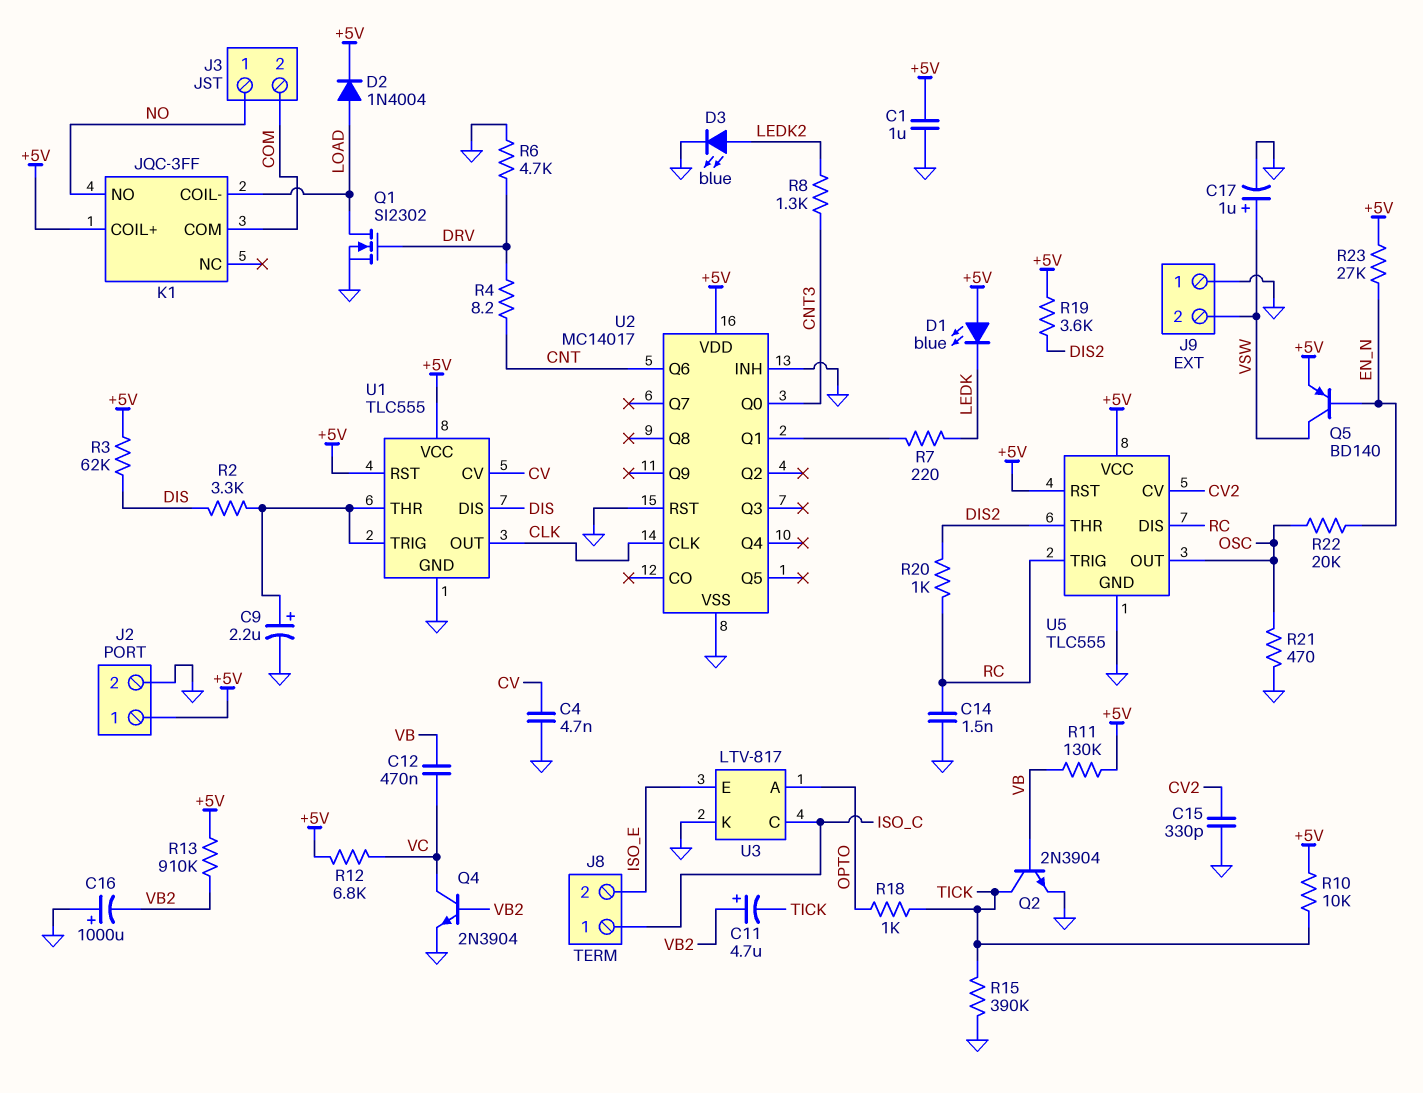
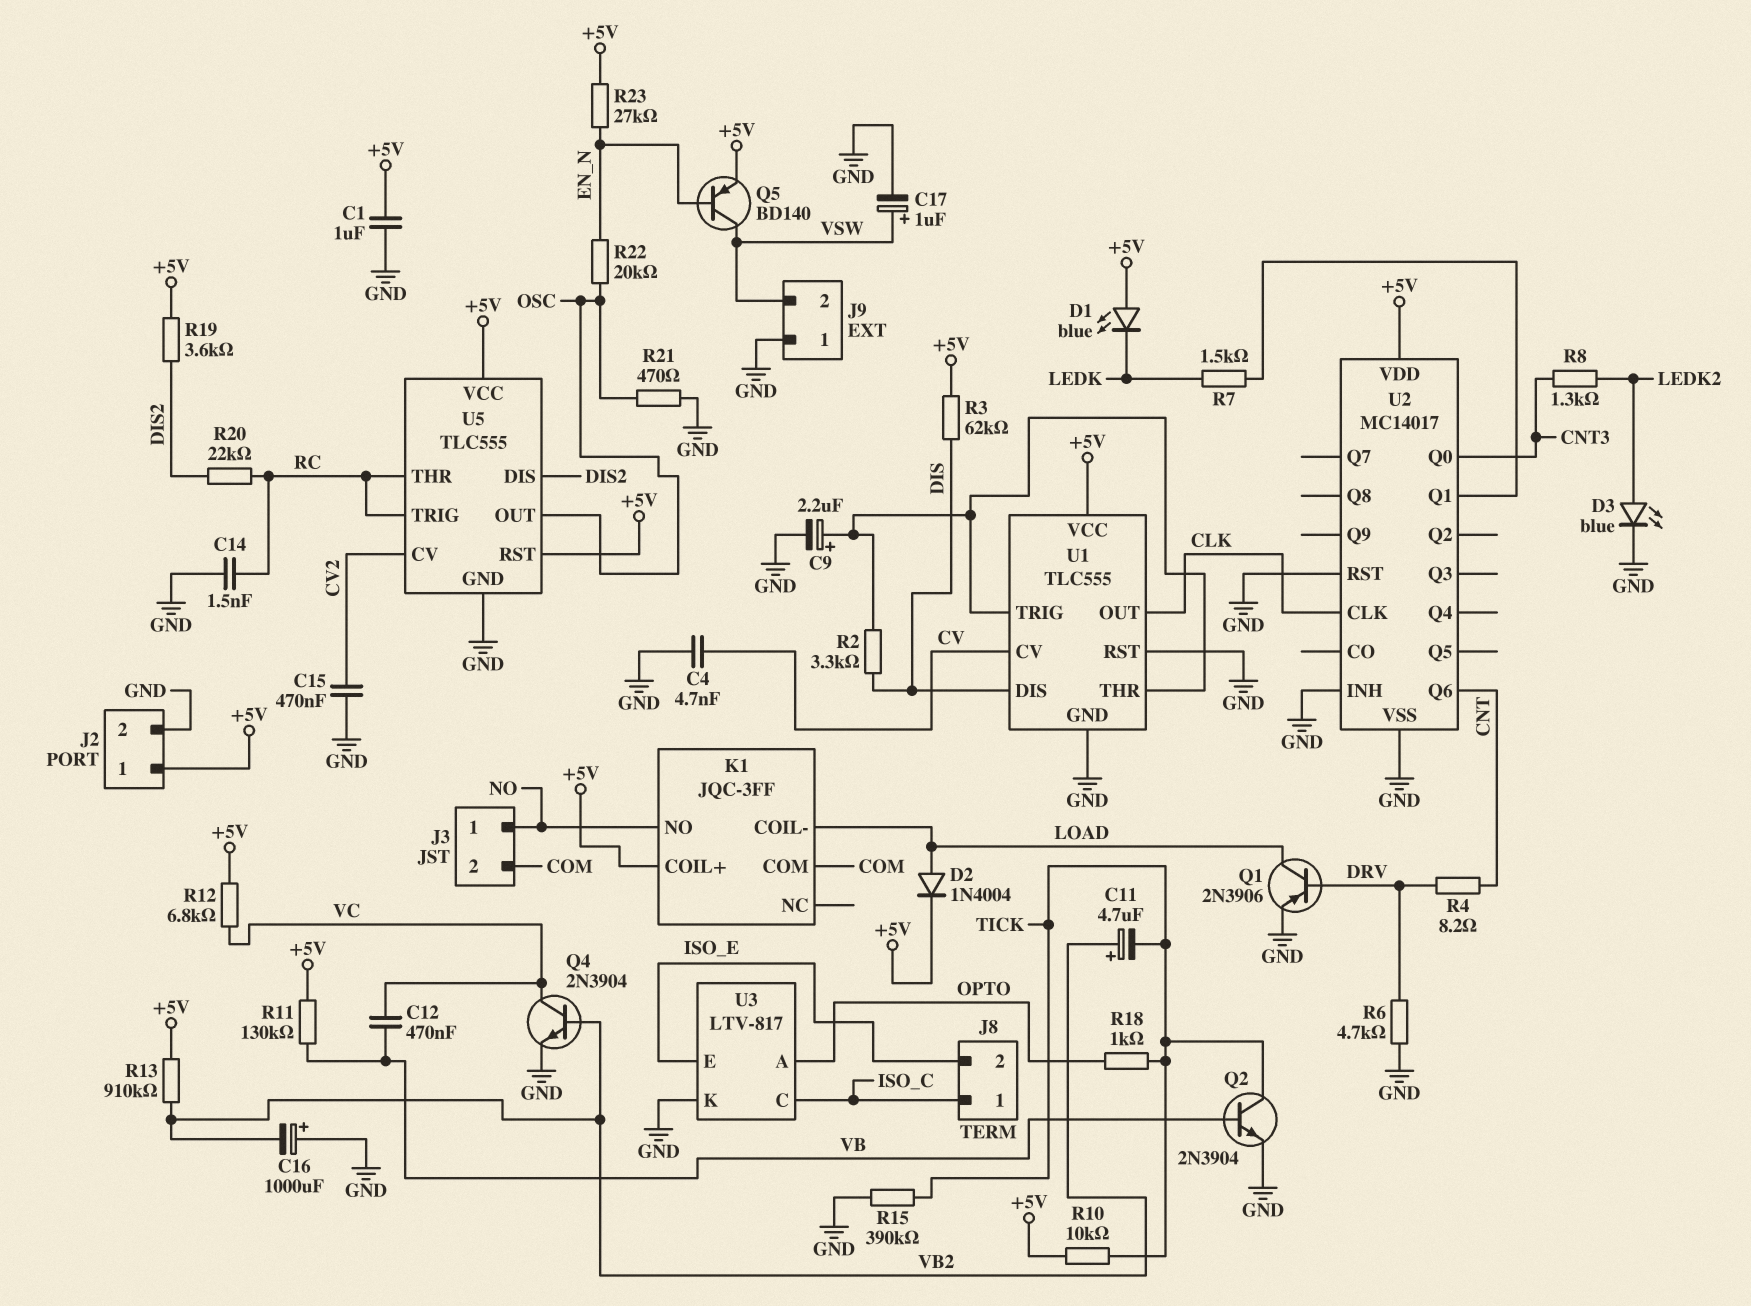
C15: 330pF (CV2, GND) -> 470nF (CV2, GND)
Q1: NMOS SI2302 (G DRV, D LOAD, S GND) -> PNP 2N3906 (B DRV, C LOAD, E GND)
R7: 220 (LEDK, U2/Q1) -> 1.5k (LEDK, U2/Q1)
R20: 1k (DIS2, RC) -> 22k (DIS2, RC)
U1 pin RST: +5V -> GND
U5 pin DIS: RC -> DIS2
U5 pin THR: DIS2 -> RC

